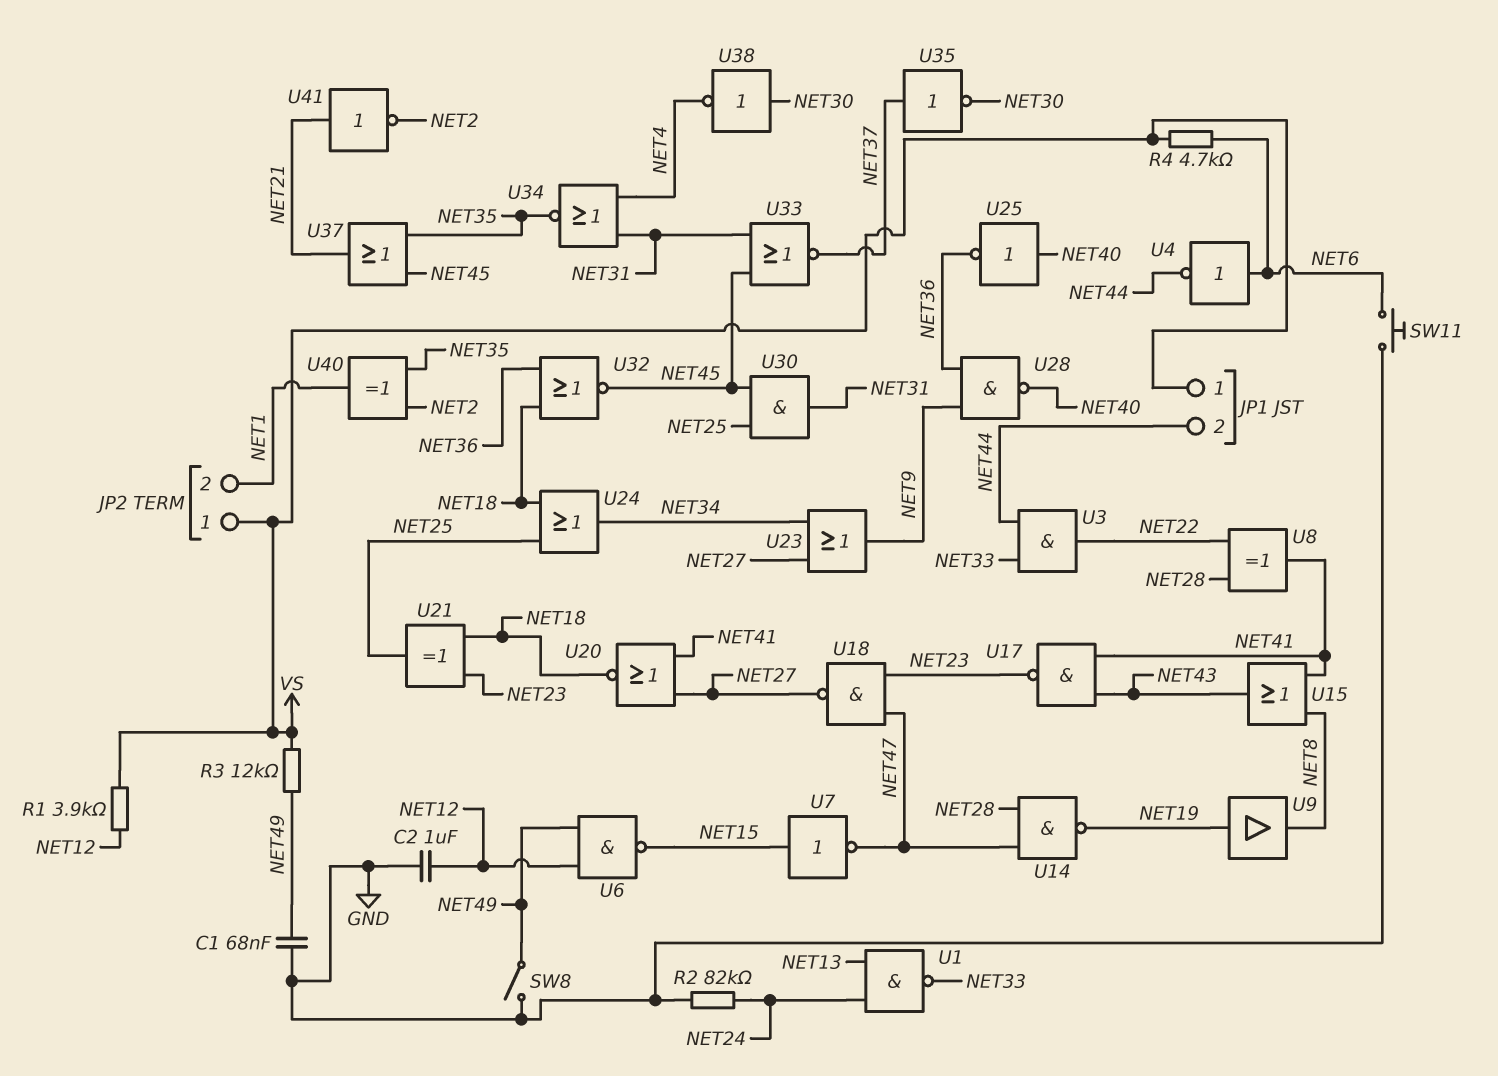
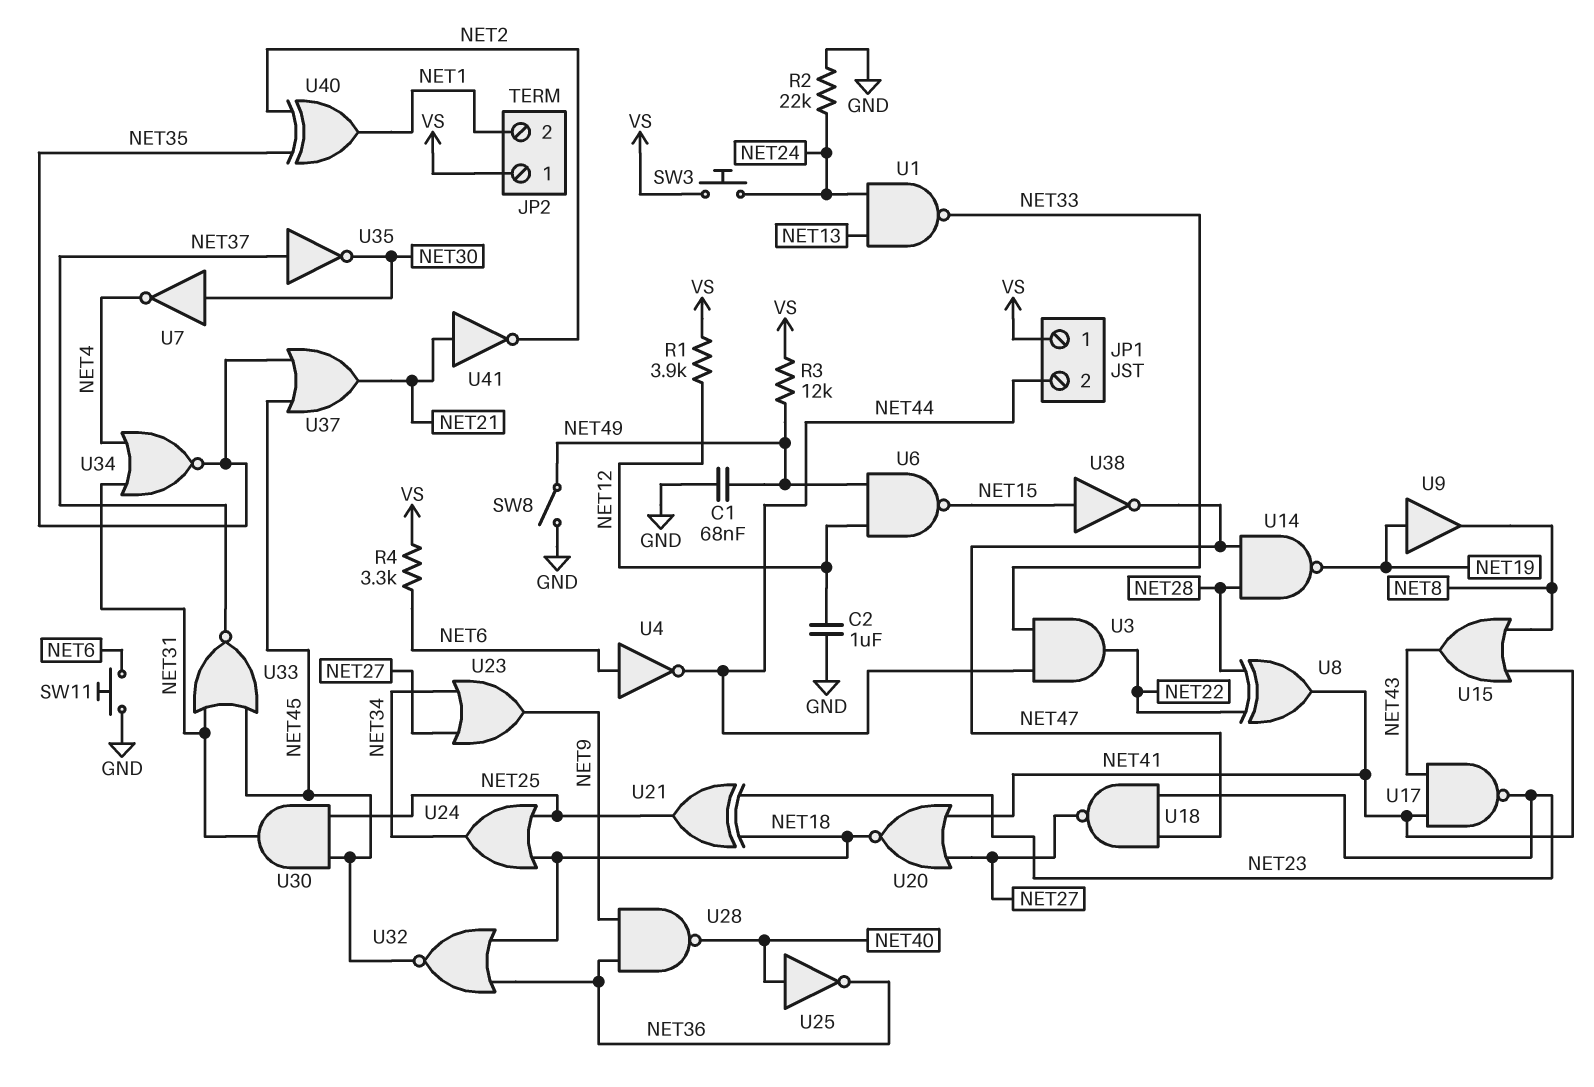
R2: 82k (GND, NET24) -> 22k (GND, NET24)
R4: 4.7k (NET6, VS) -> 3.3k (NET6, VS)
SW3: none -> button (NET24, VS)
U7: NOT (in NET15, out NET47) -> NOT (in NET30, out NET4)
U38: NOT (in NET30, out NET4) -> NOT (in NET15, out NET47)

